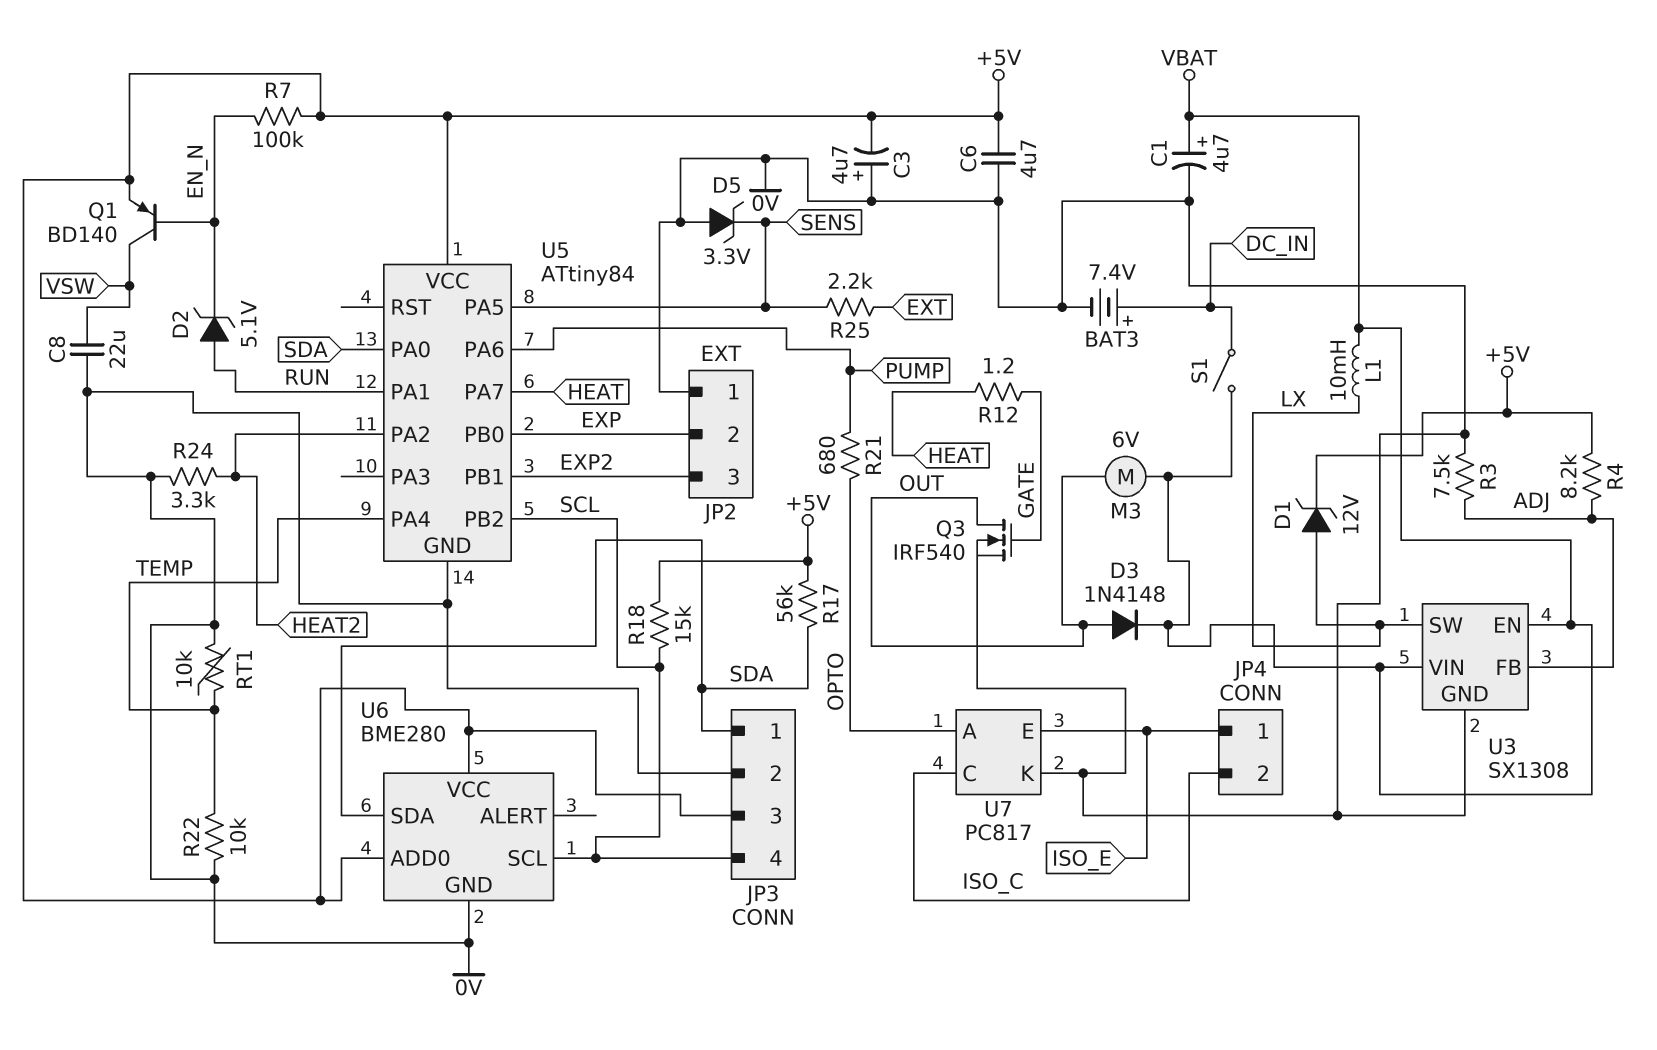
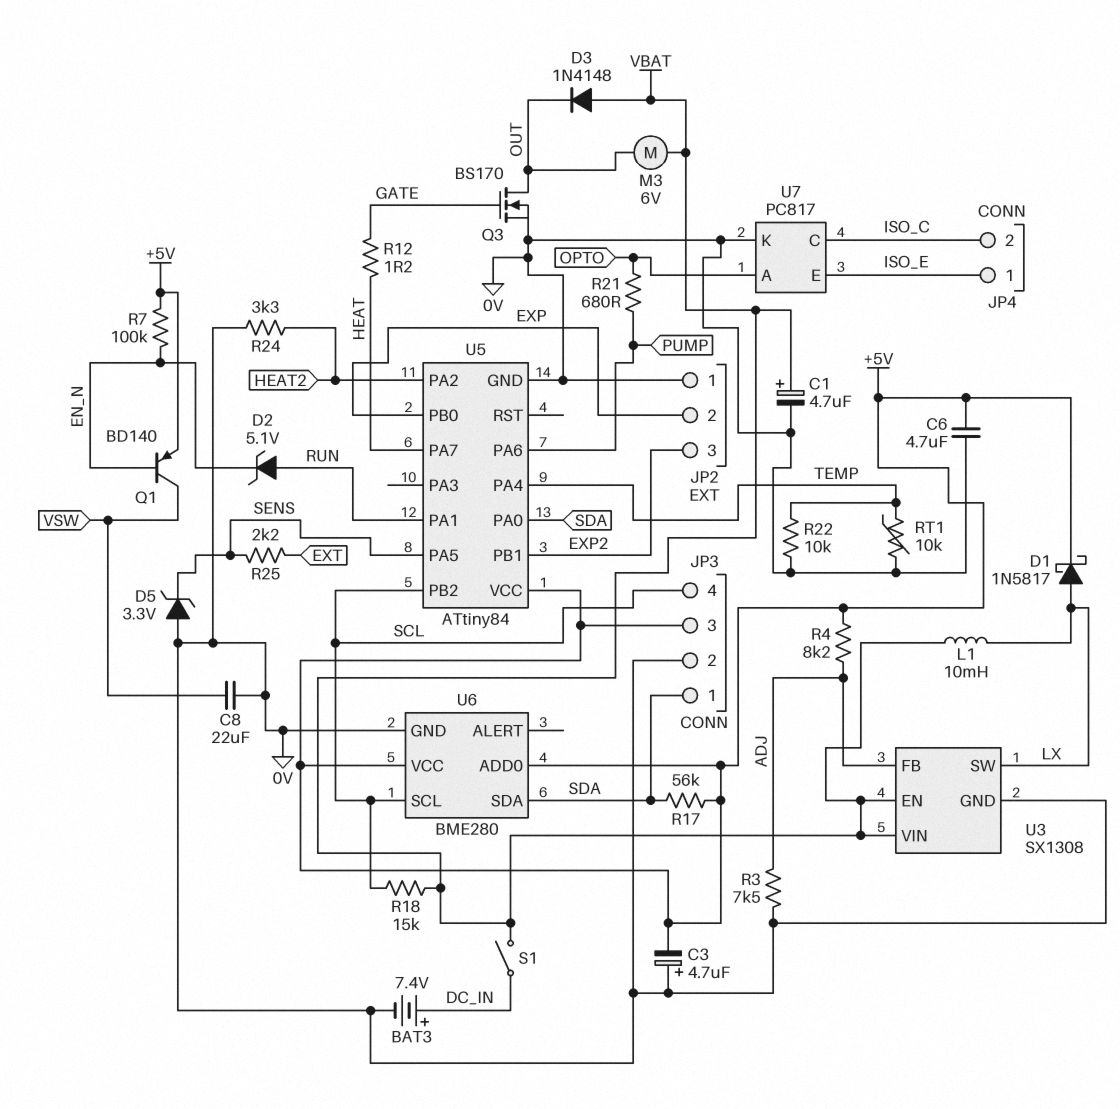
D1: zener 12V (A LX, K +5V) -> schottky 1N5817 (A LX, K +5V)
D3: diode 1N4148 (A OUT, K VBAT) -> diode 1N4148 (A VBAT, K OUT)
Q3: NMOS IRF540 (G GATE, D OUT, S 0V) -> NMOS BS170 (G GATE, D OUT, S 0V)
R18: 15k (+5V, SCL) -> 15k (SCL, VBAT)

